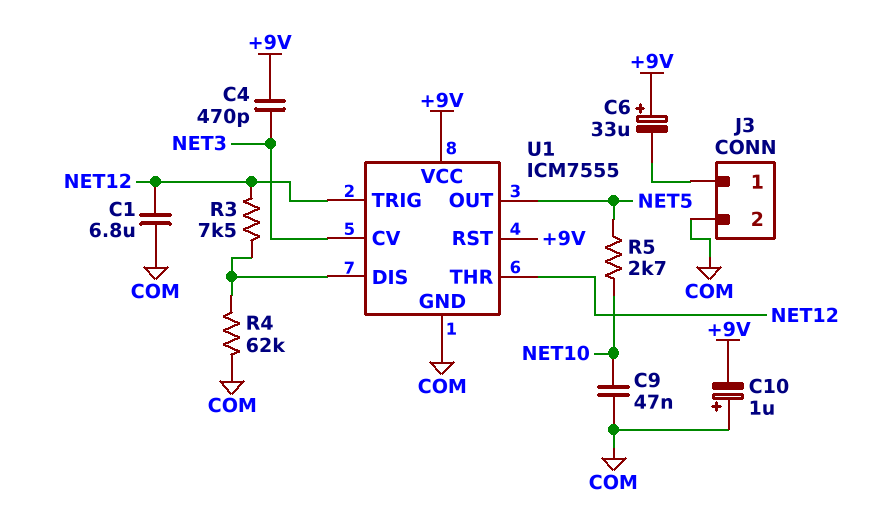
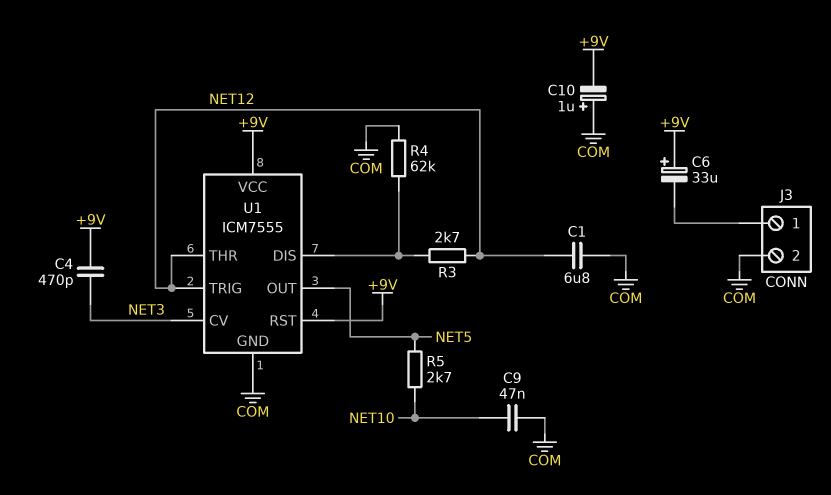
R3: 7.5k (NET12, U1/DIS) -> 2.7k (NET12, U1/DIS)

